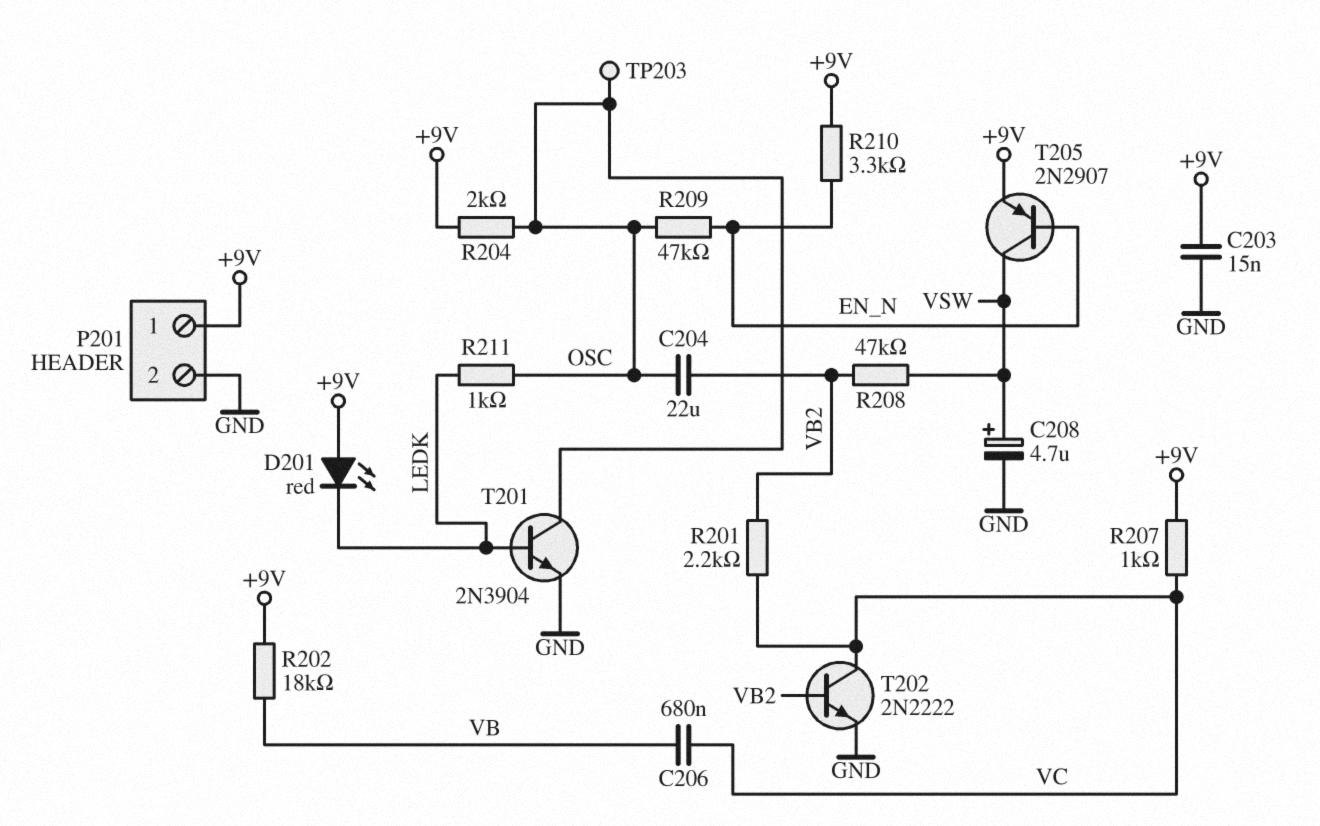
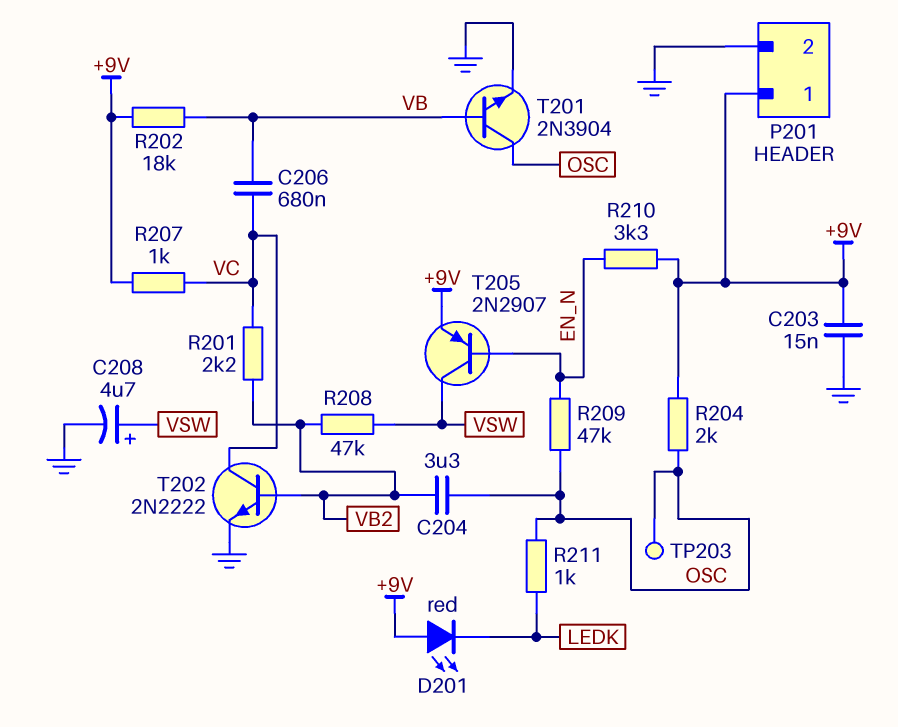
C204: 22uF (OSC, VB2) -> 3.3uF (OSC, VB2)
T201: NPN 2N3904 (B LEDK, C OSC, E GND) -> NPN 2N3904 (B VB, C OSC, E GND)

